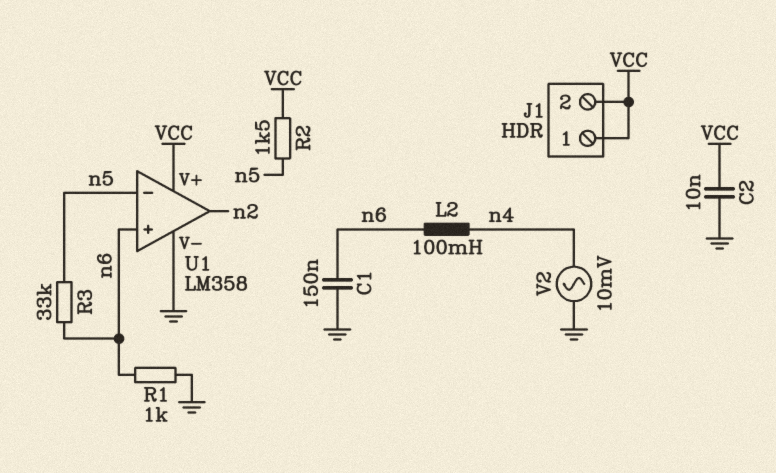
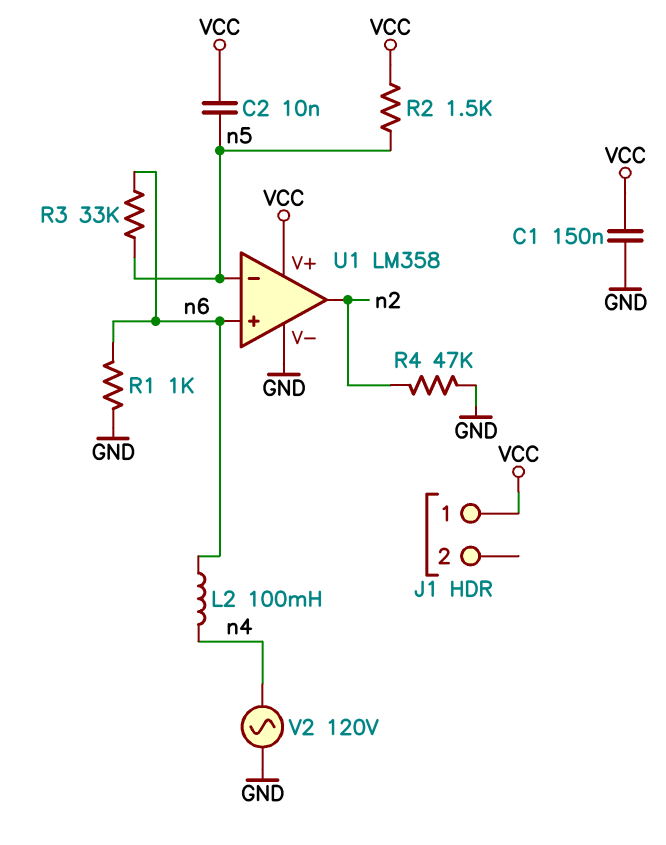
C1: 150nF (GND, n6) -> 150nF (GND, VCC)
C2: 10nF (GND, VCC) -> 10nF (VCC, n5)
J1 pin 2: VCC -> none
R4: none -> 47k (GND, n2)
V2: AC 10mV (GND, n4) -> AC 120V (GND, n4)

